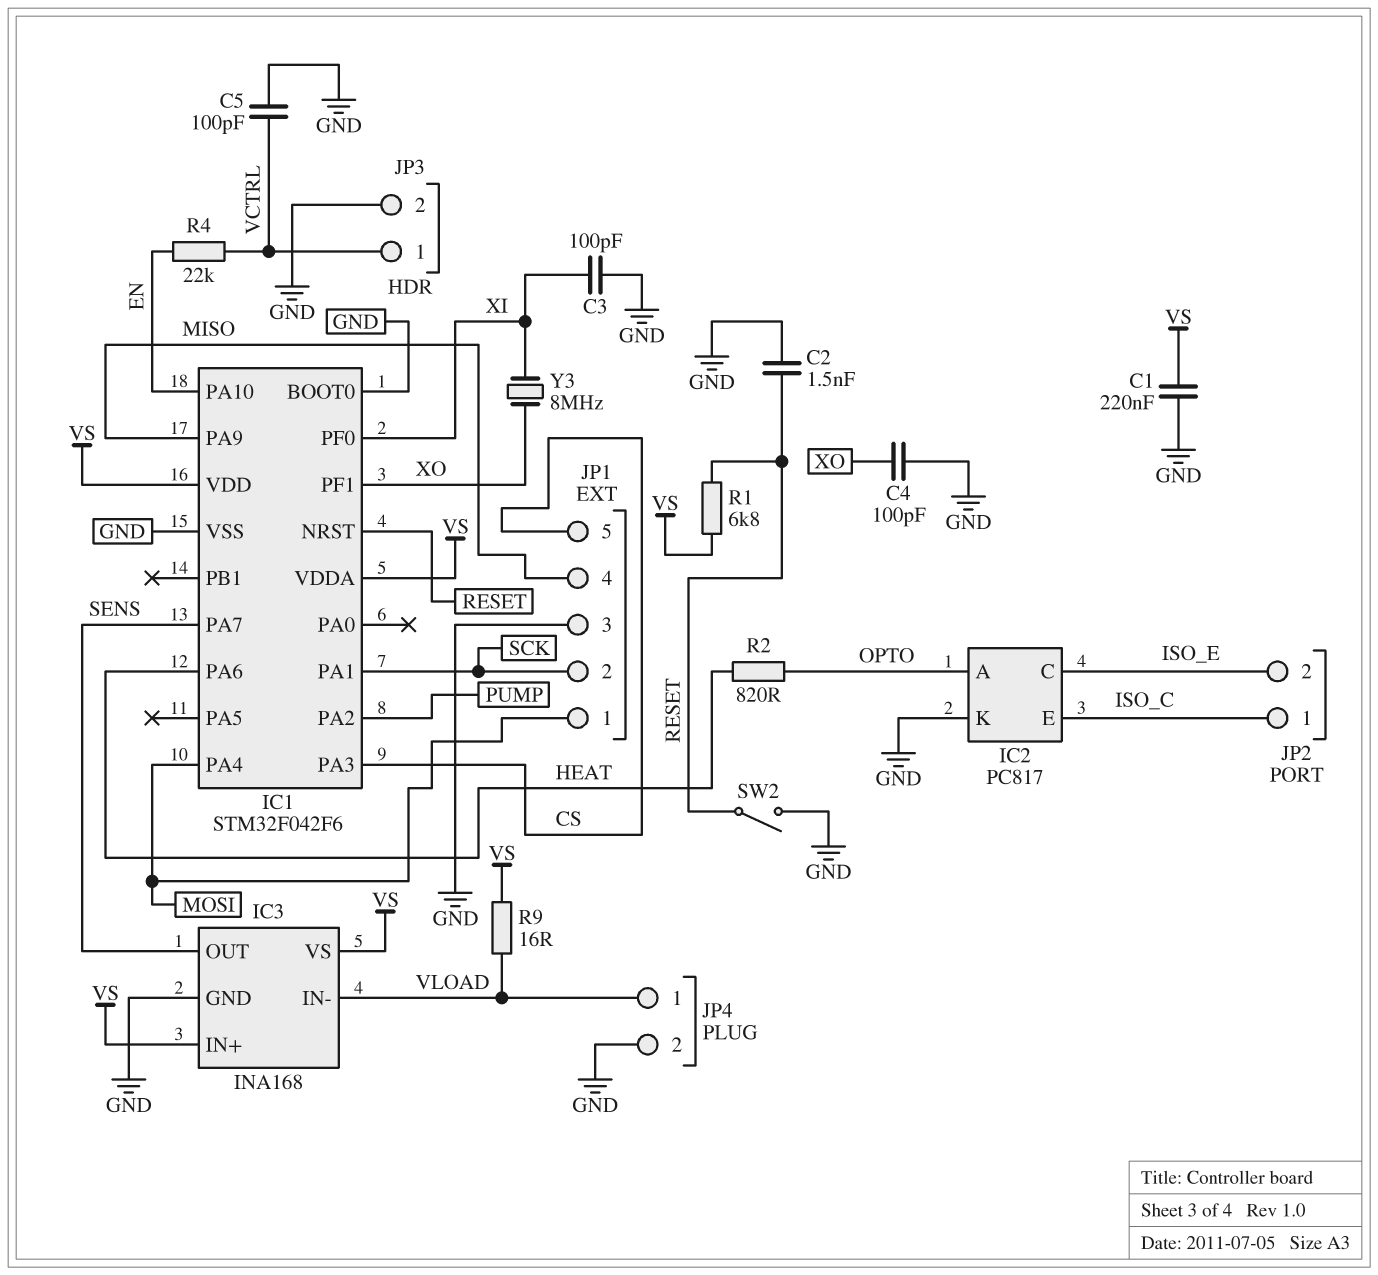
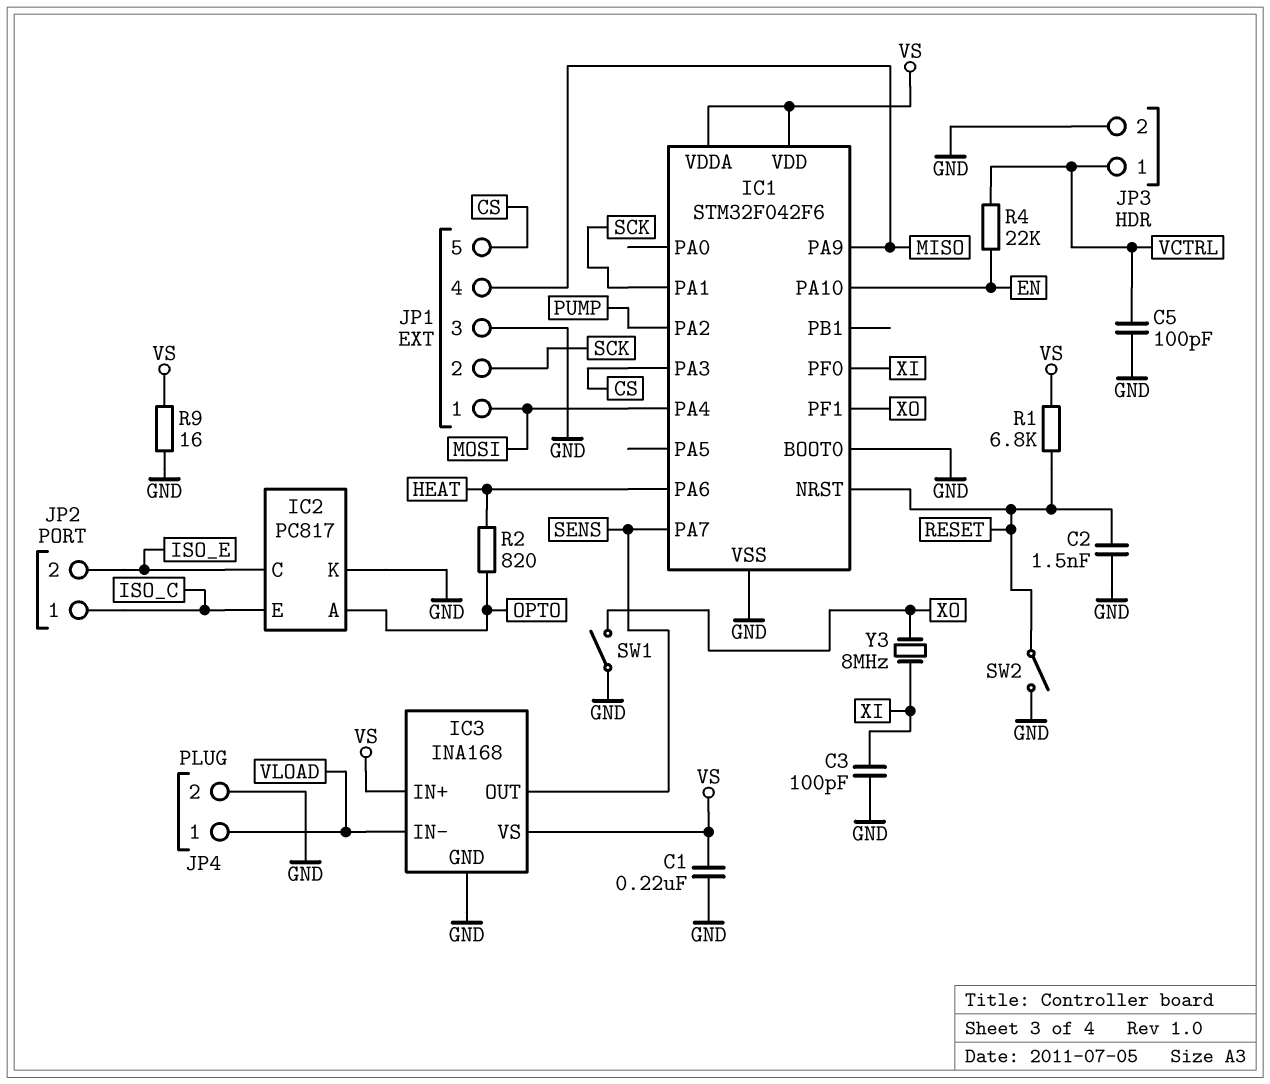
C4: 100pF (GND, XO) -> none
R9: 16 (VLOAD, VS) -> 16 (GND, VS)
SW1: none -> switch (GND, XO)

